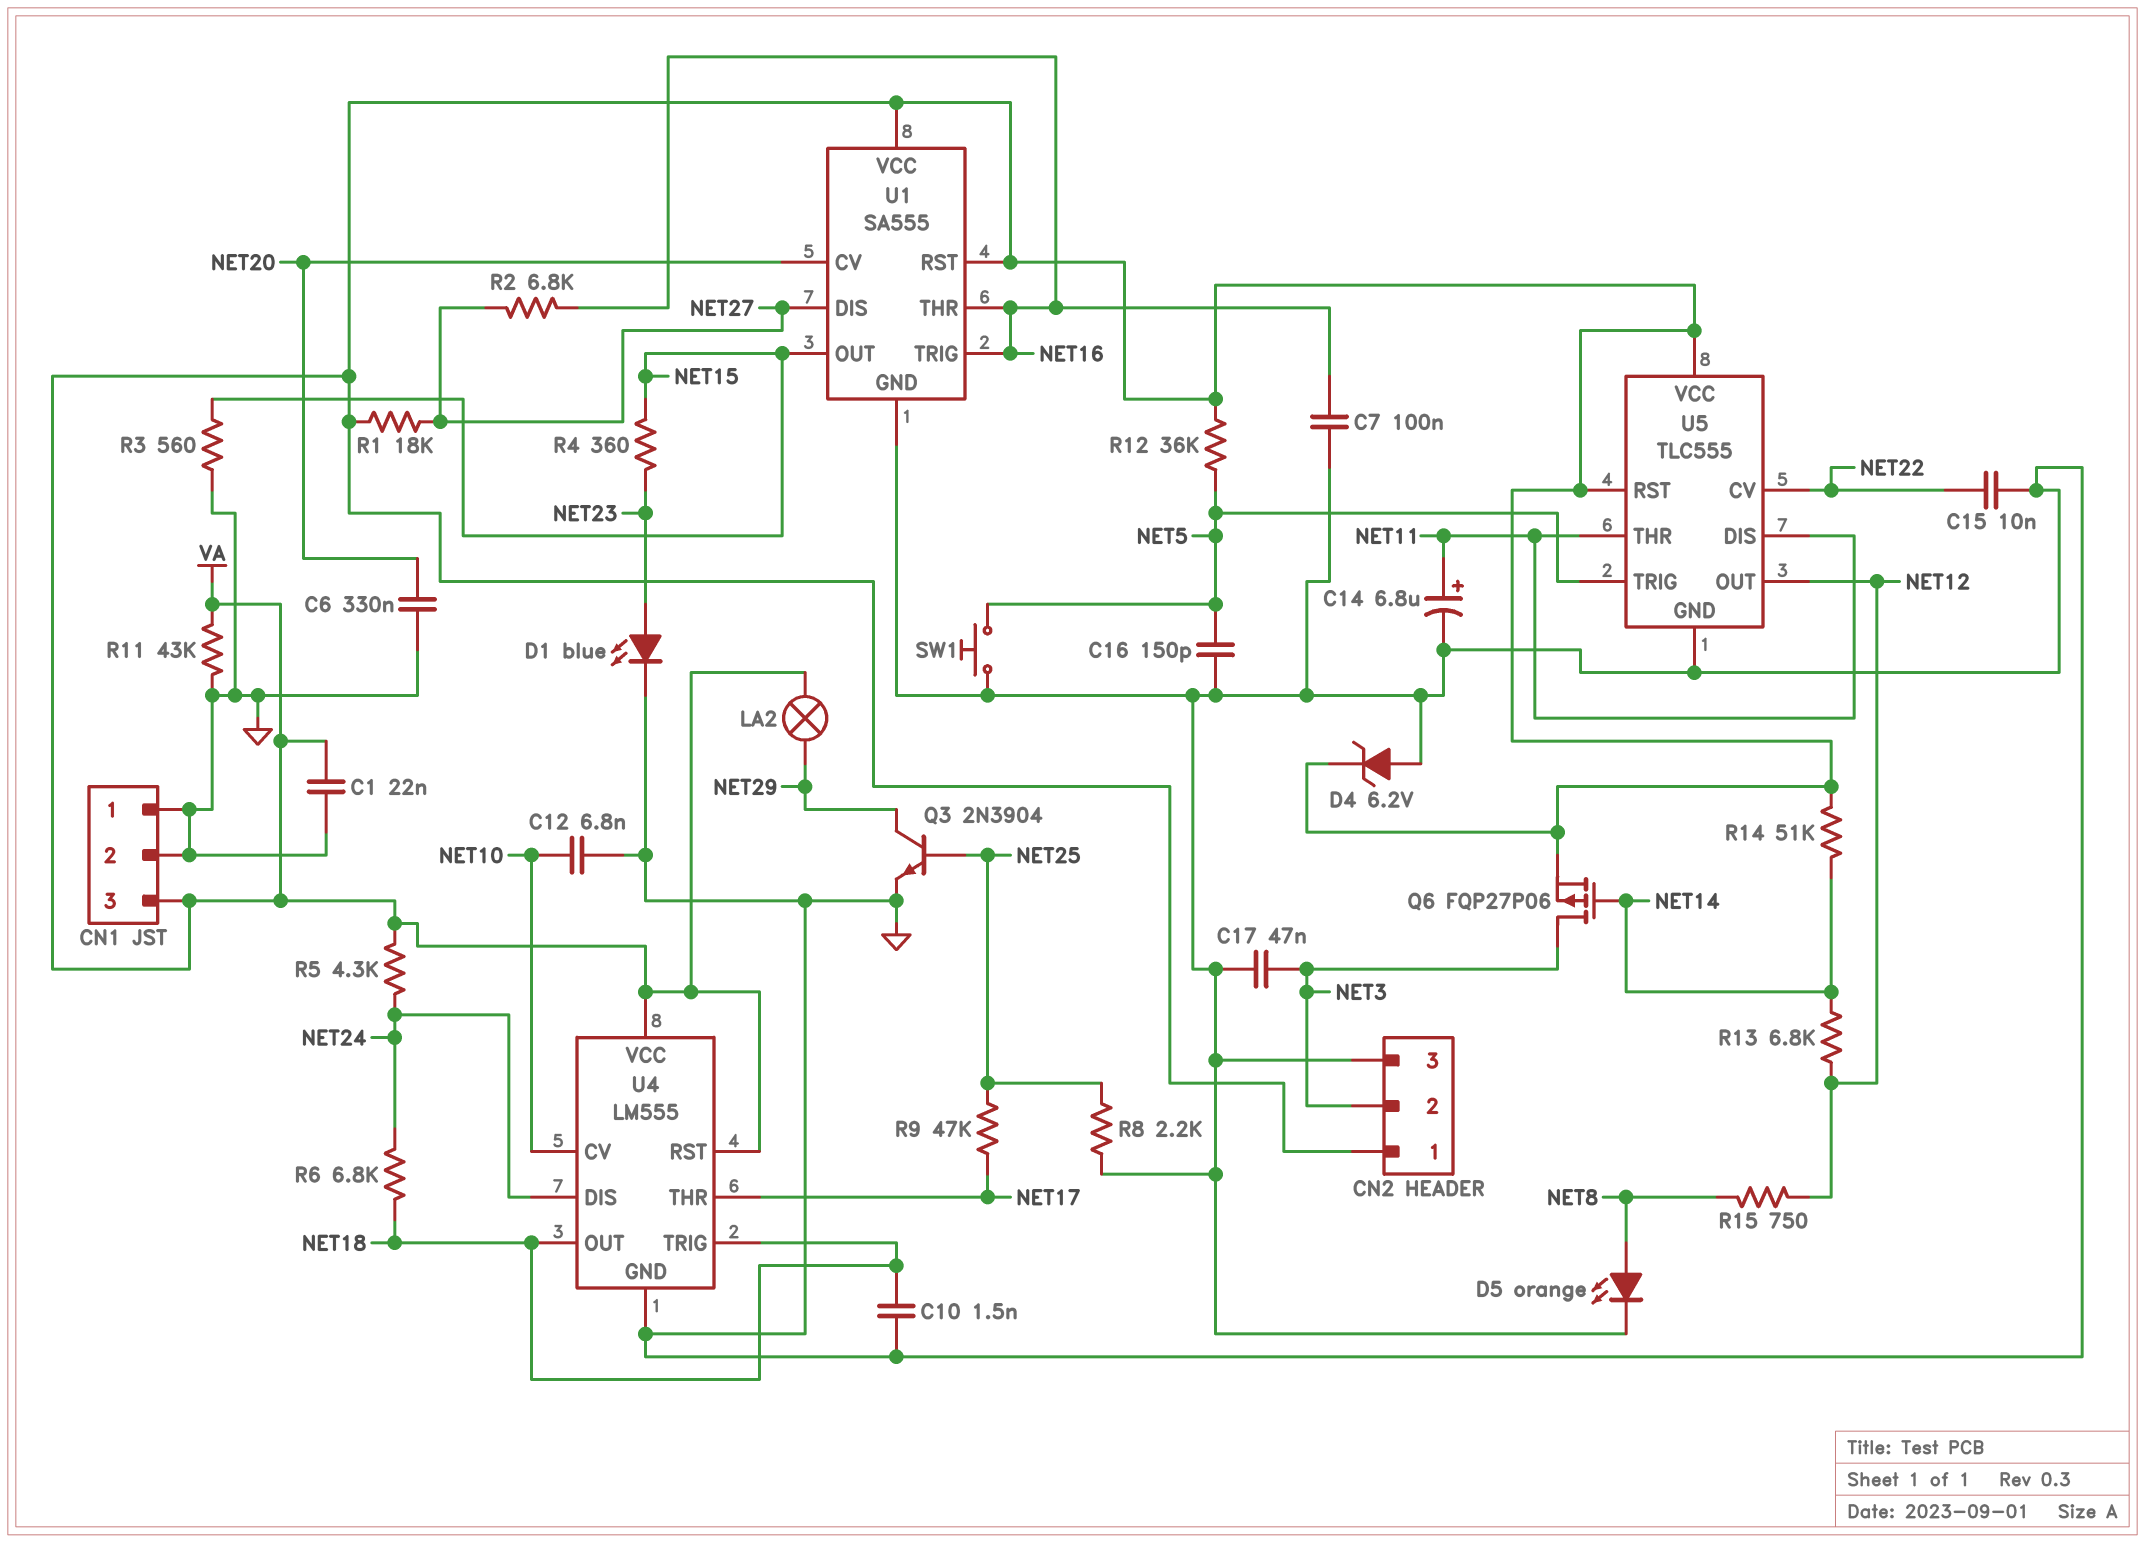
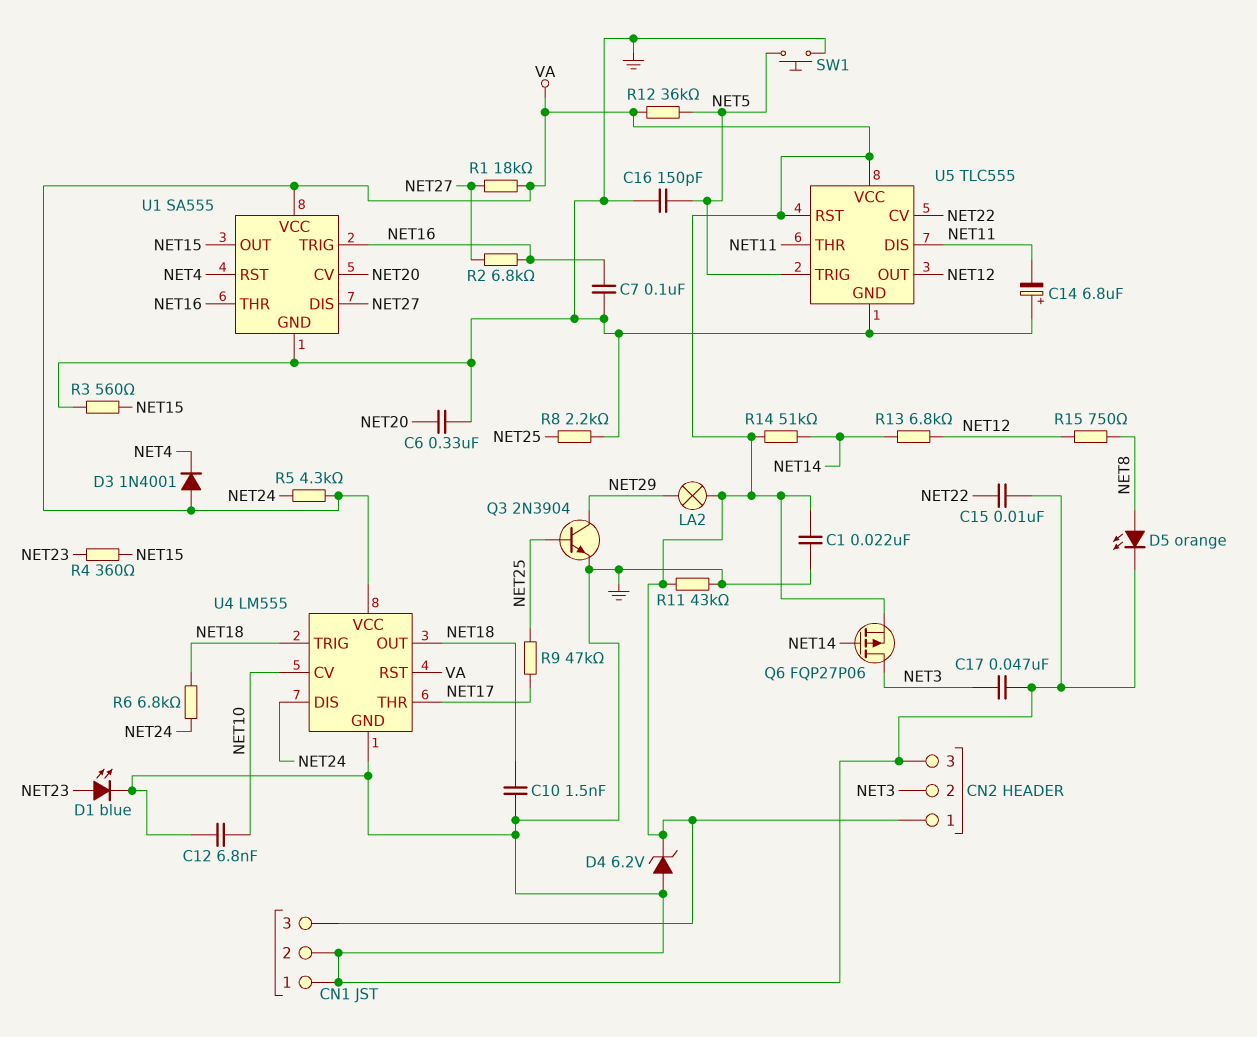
C14: 6.8uF (plus NET11, minus GND) -> 6.8uF (plus GND, minus NET11)
D3: none -> diode 1N4001 (A VA, K NET4)
U1 pin RST: VA -> NET4

